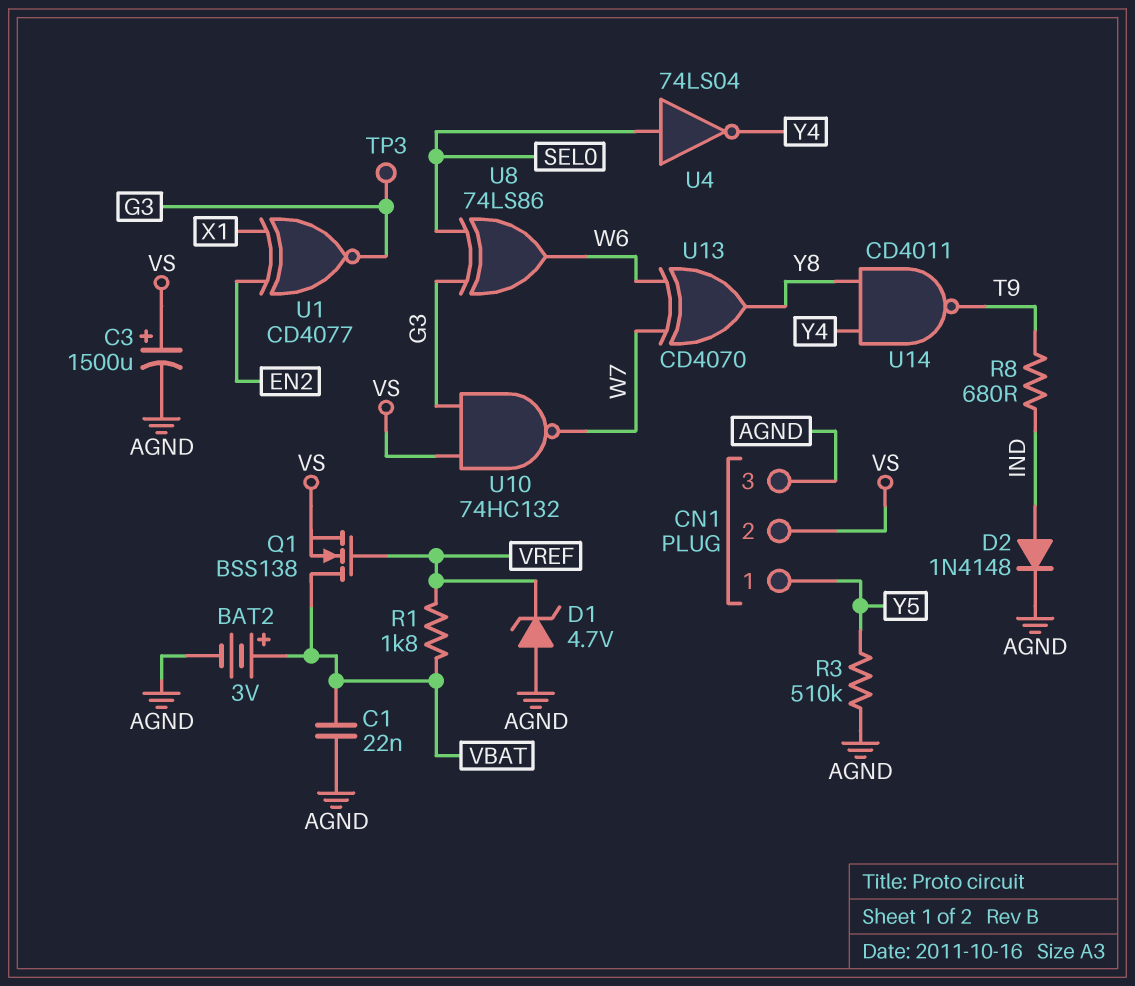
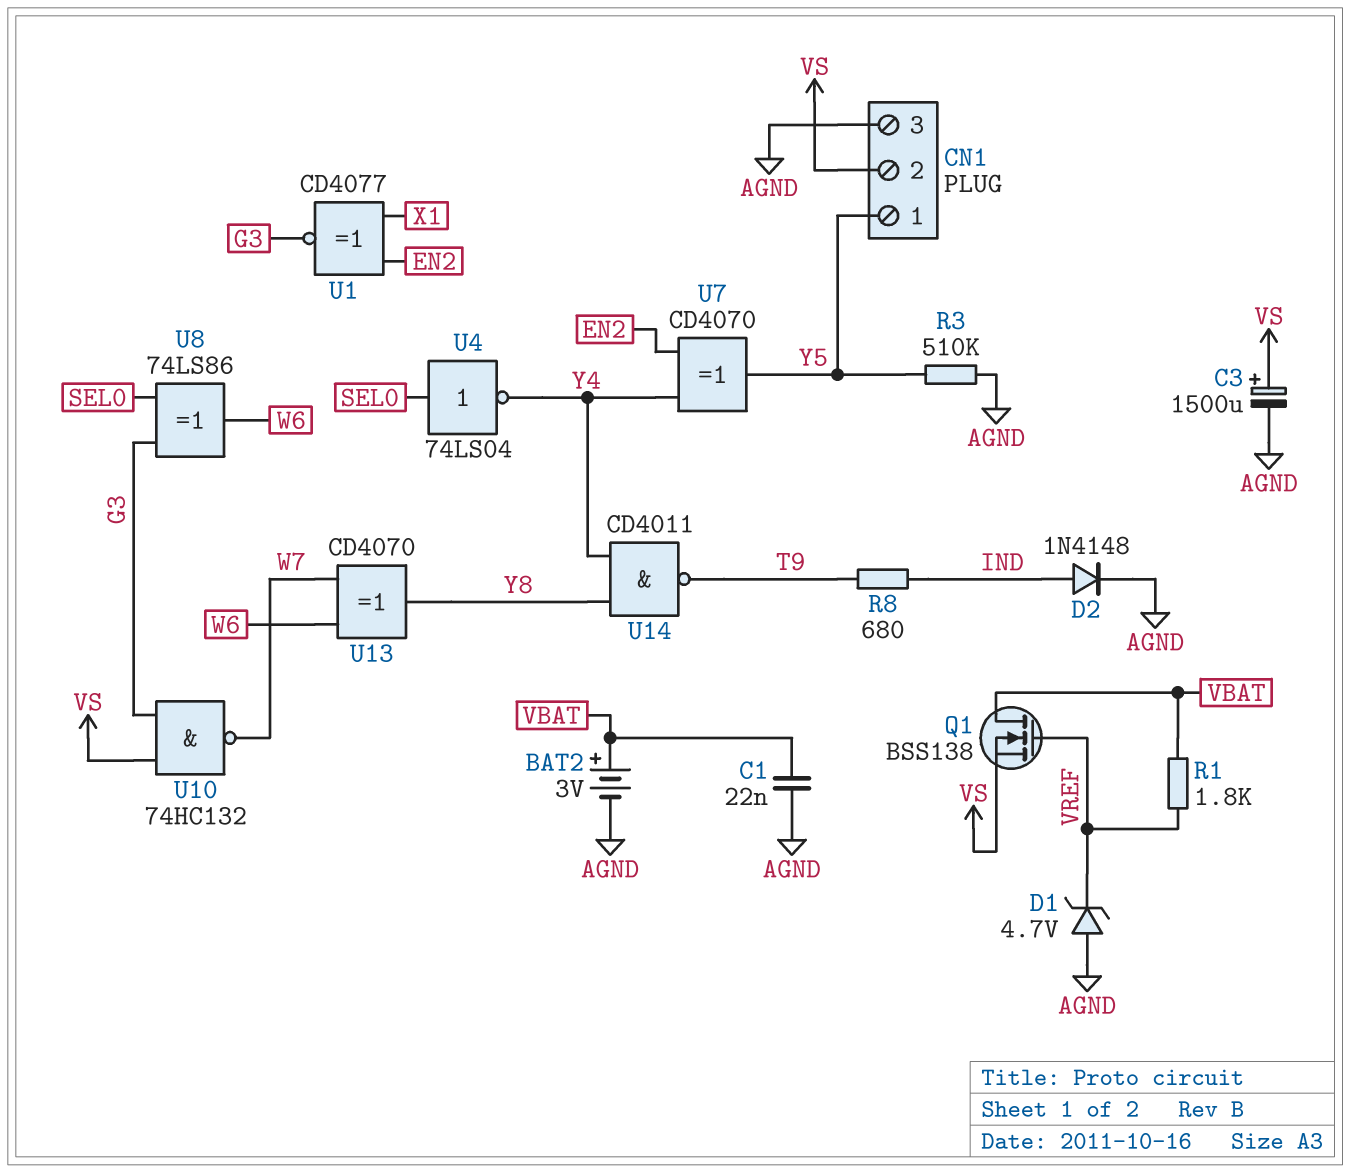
TP3: test point (G3) -> none
U7: none -> XOR CD4070 (in EN2, in Y4, out Y5)

